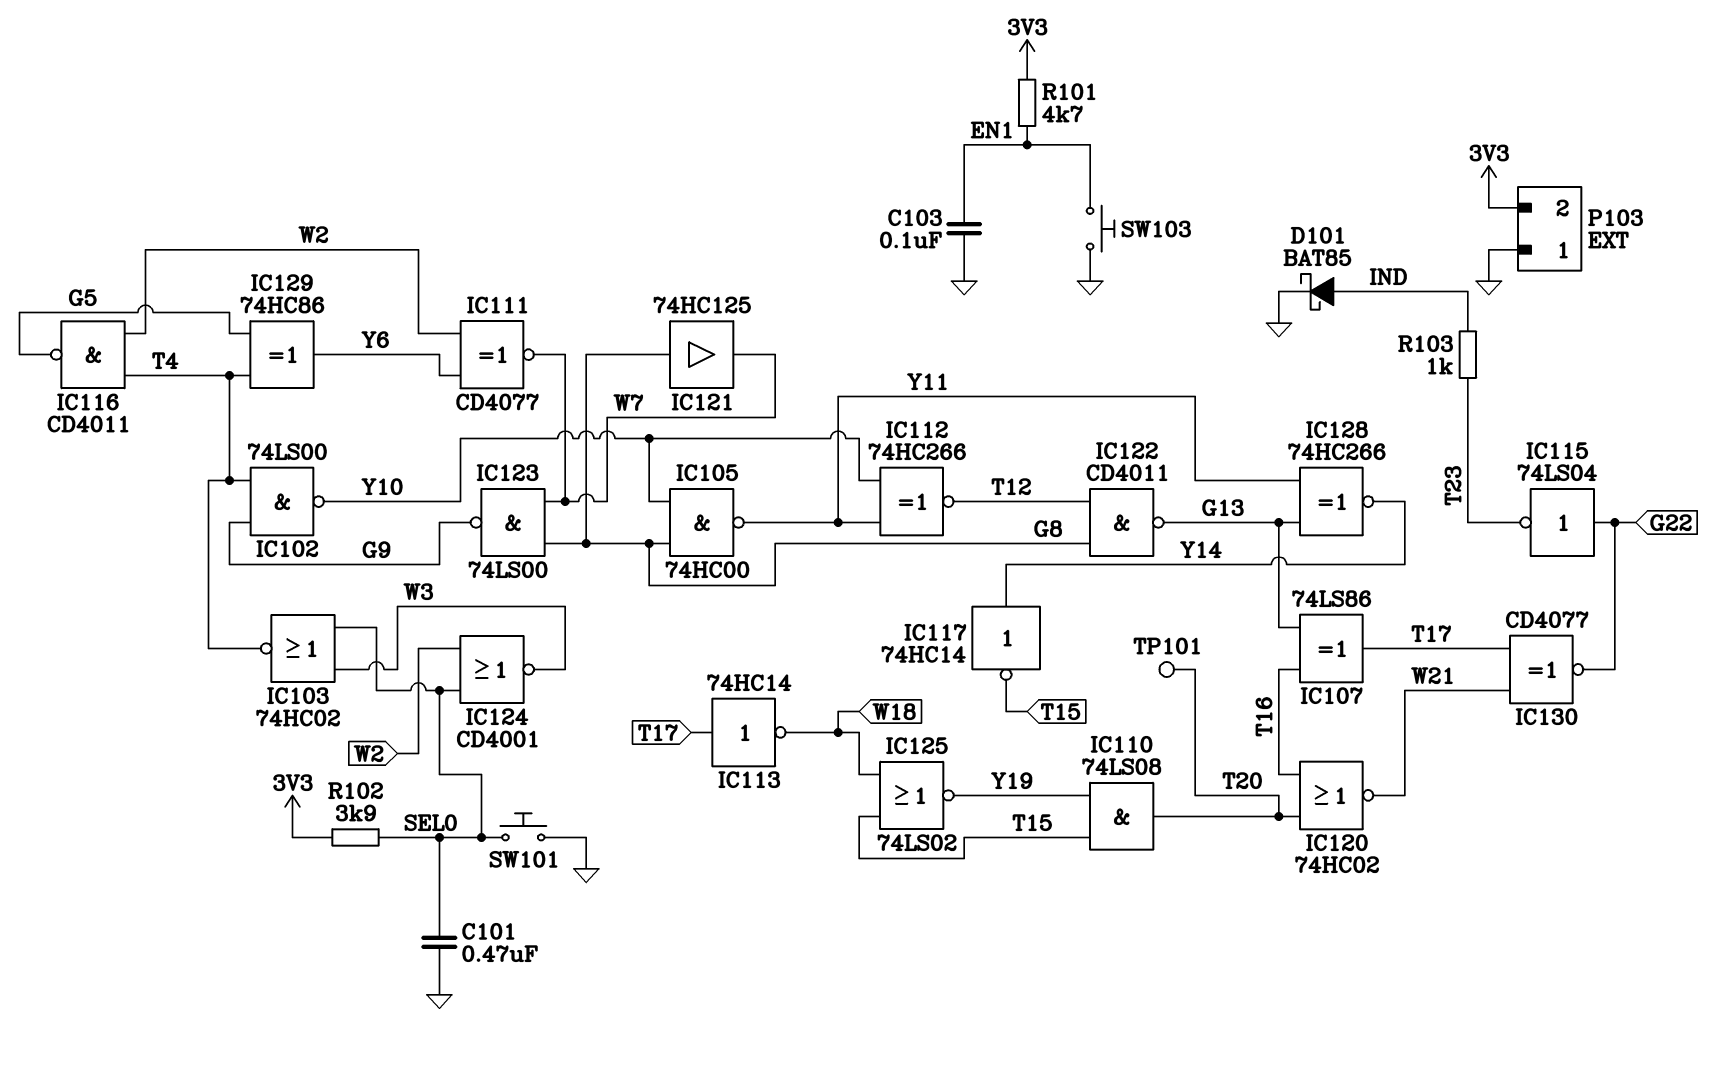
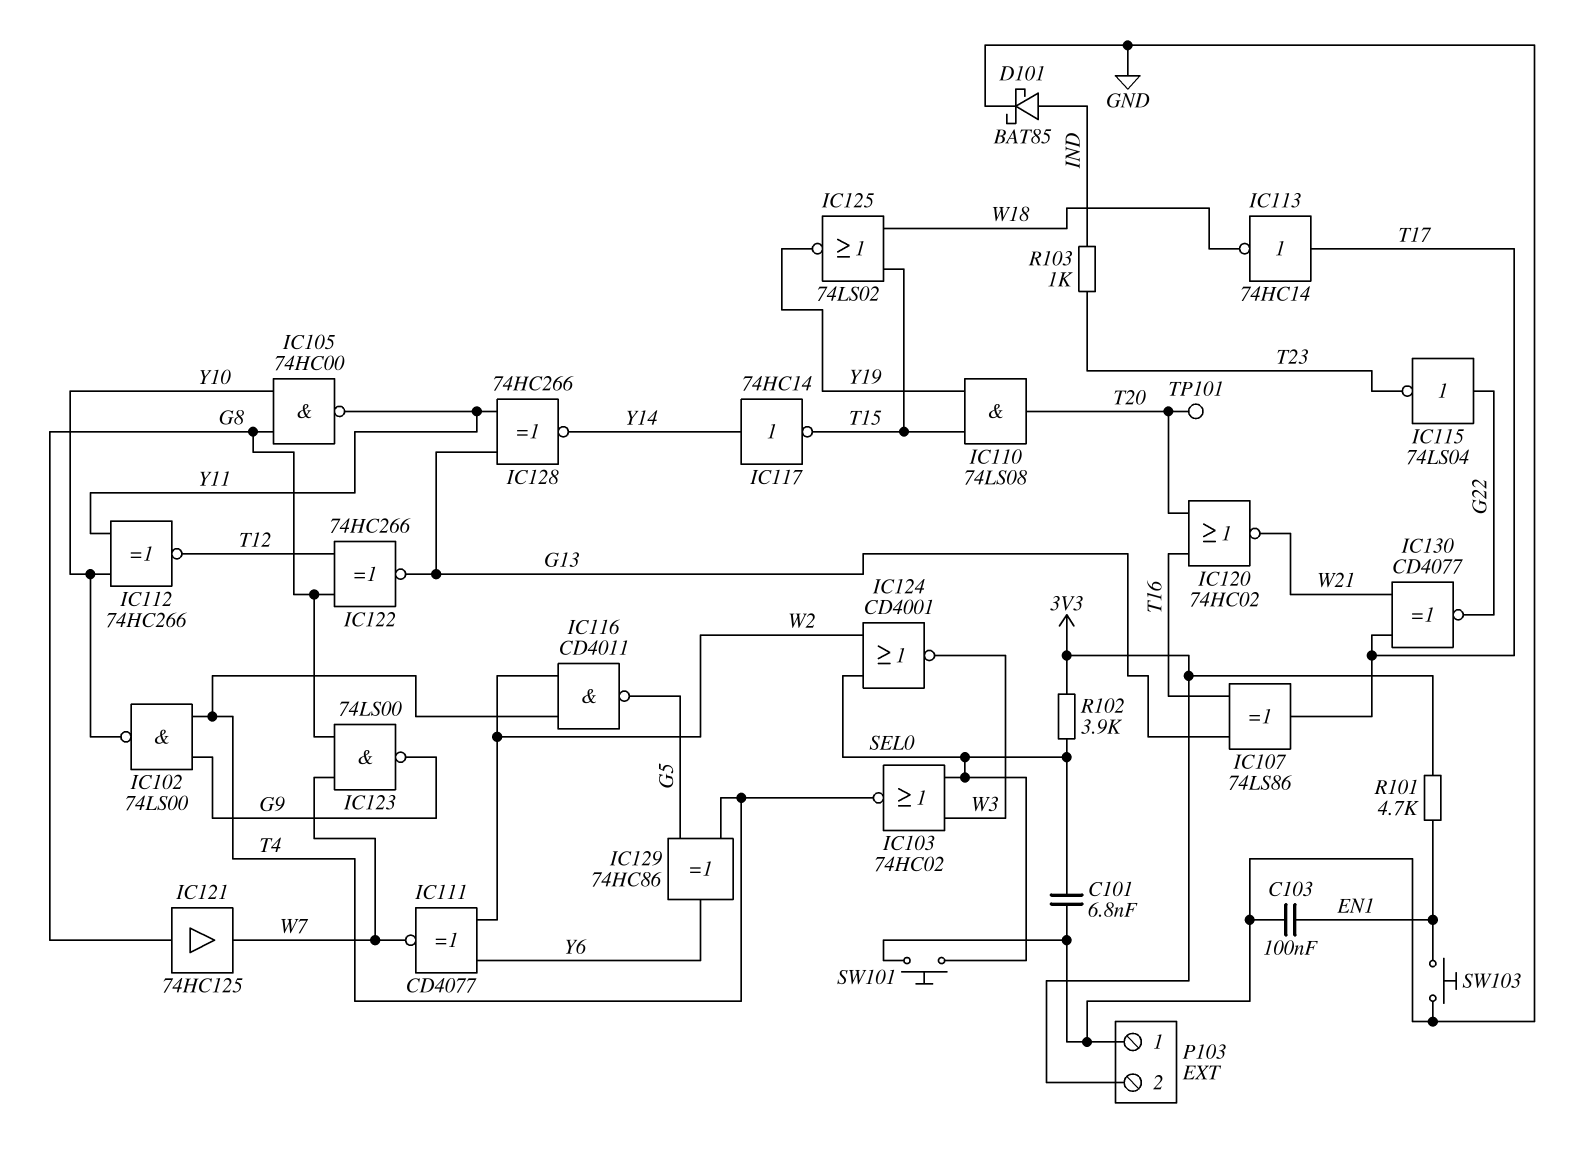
C101: 470nF (GND, SEL0) -> 6.8nF (GND, SEL0)
IC122: NAND CD4011 (in G8, in T12, out G13) -> XNOR 74HC266 (in G8, in T12, out G13)

